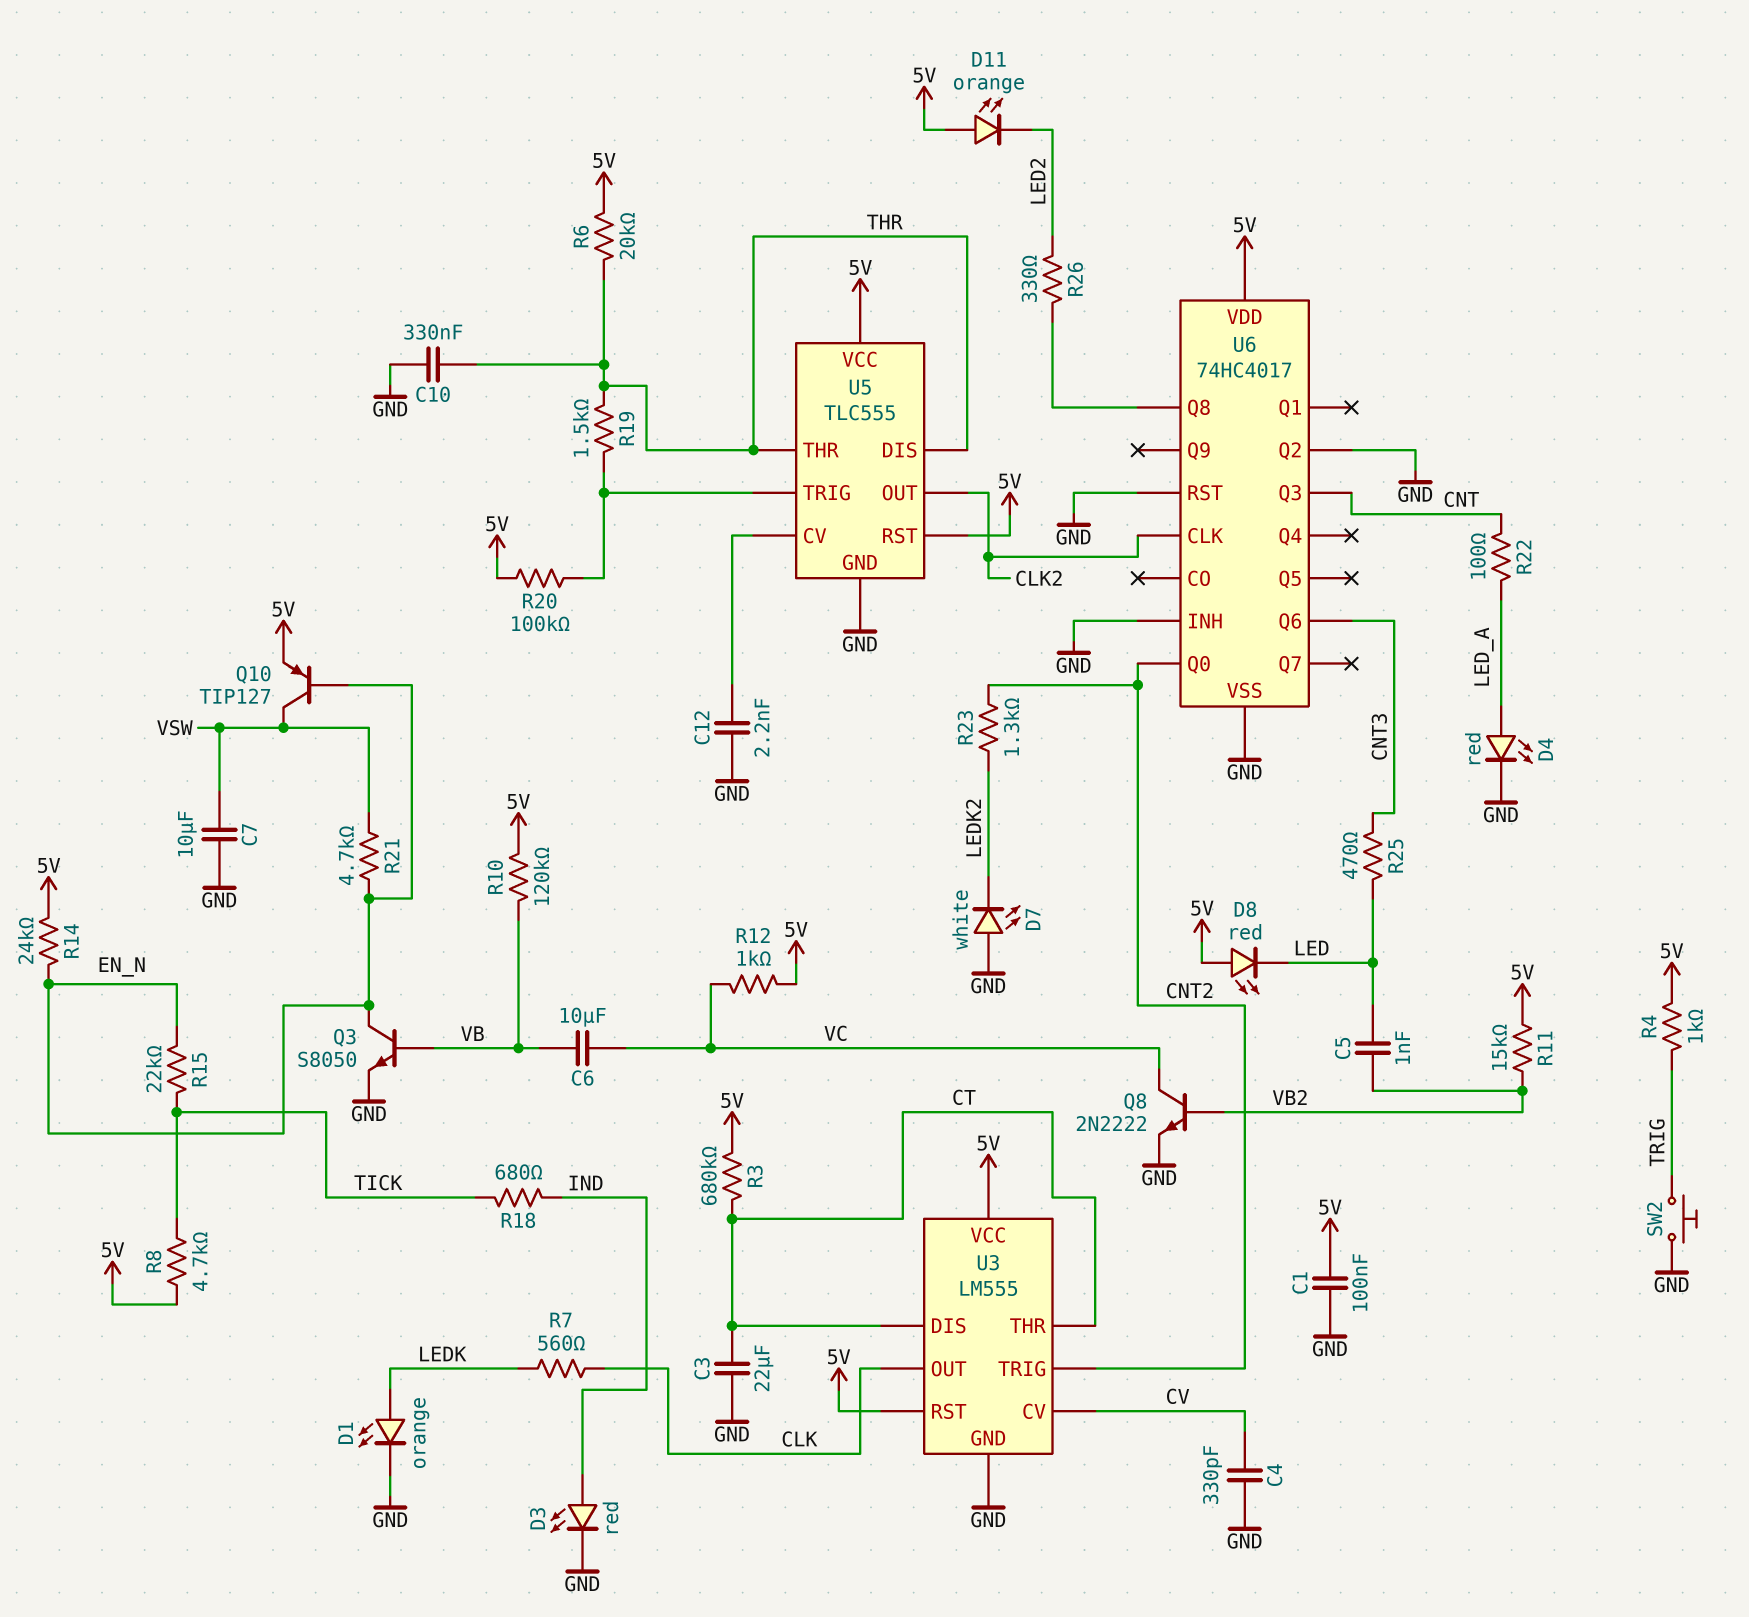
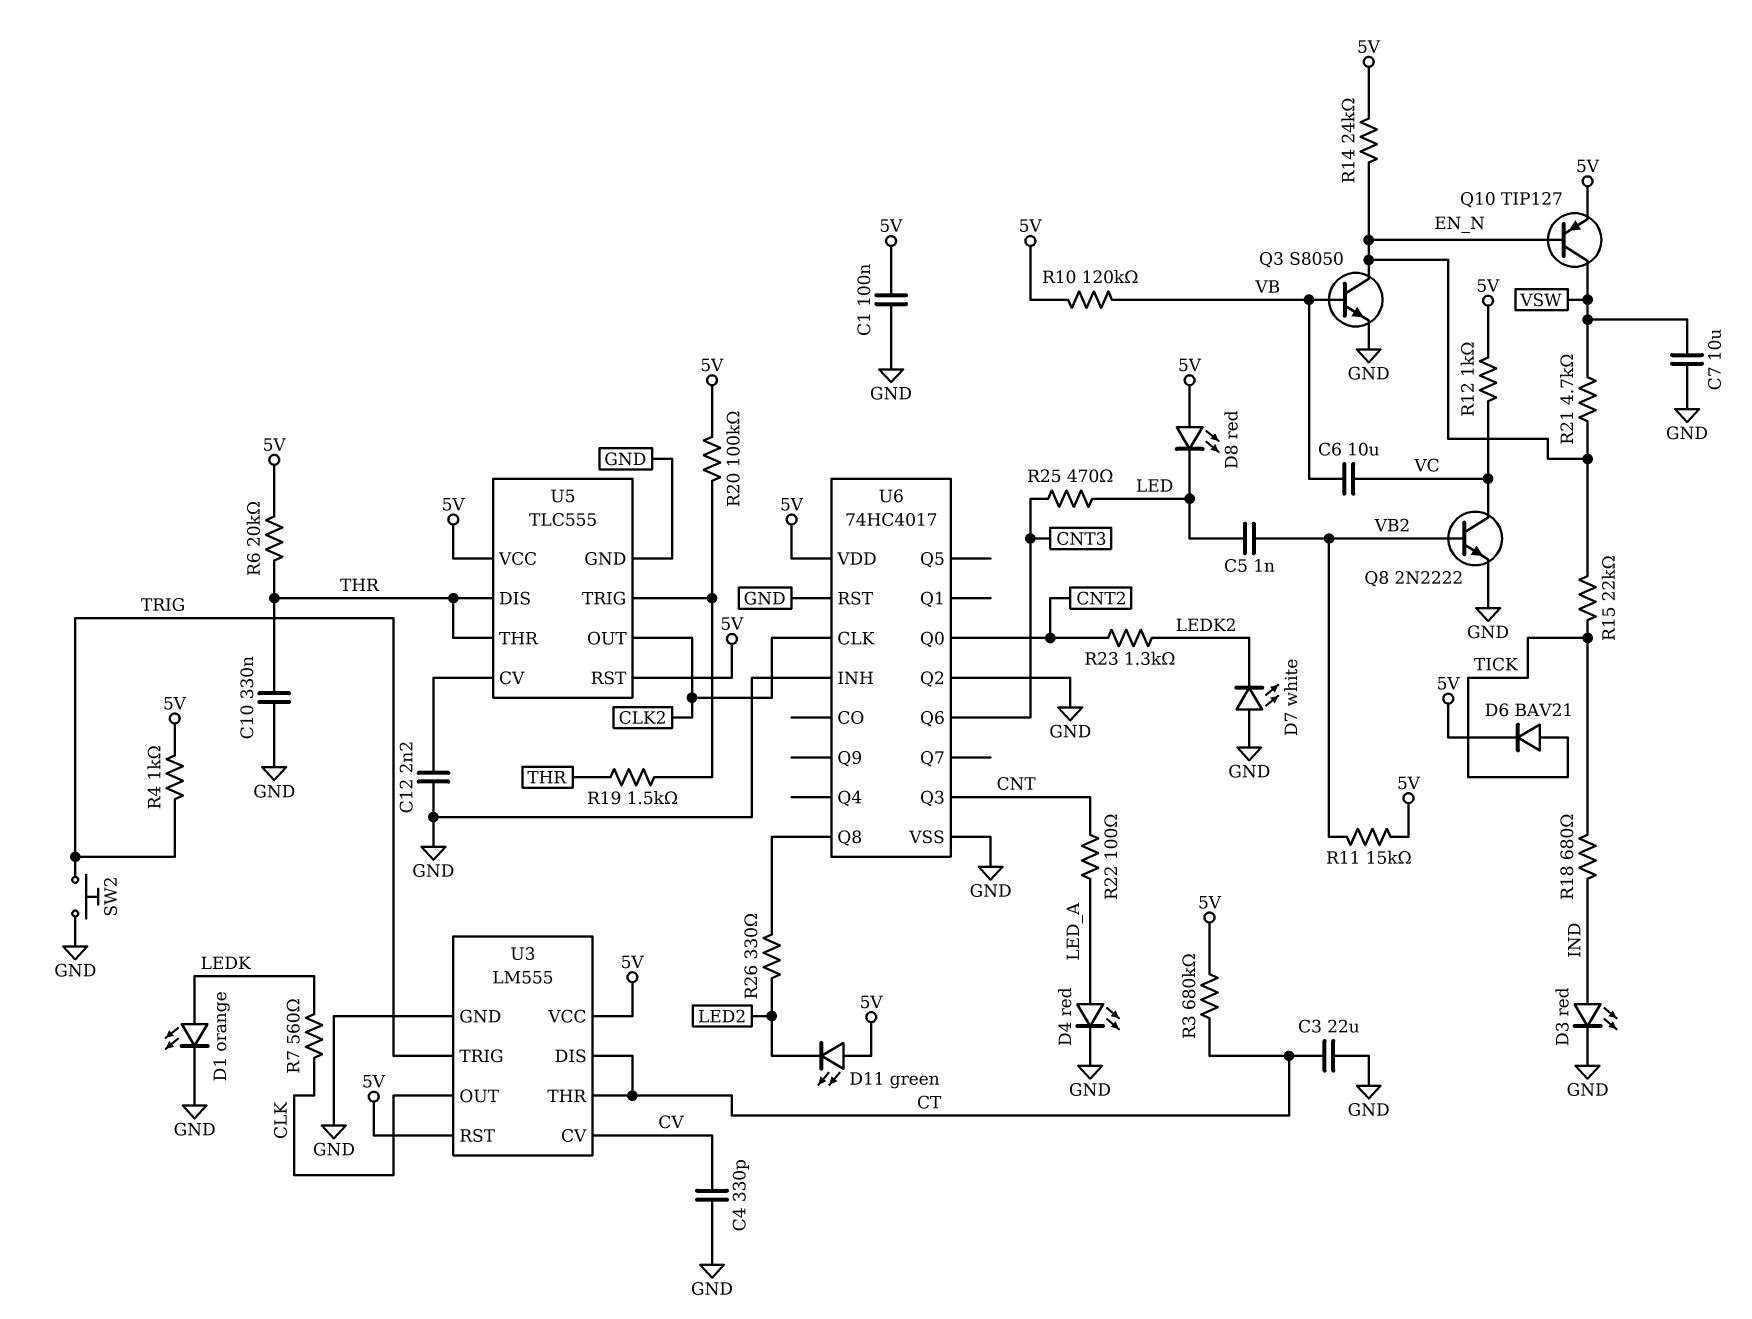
D6: none -> diode BAV21 (A TICK, K 5V)
D11: LED orange (A 5V, K LED2) -> LED green (A 5V, K LED2)
R8: 4.7k (5V, TICK) -> none
U3 pin TRIG: CNT2 -> TRIG

